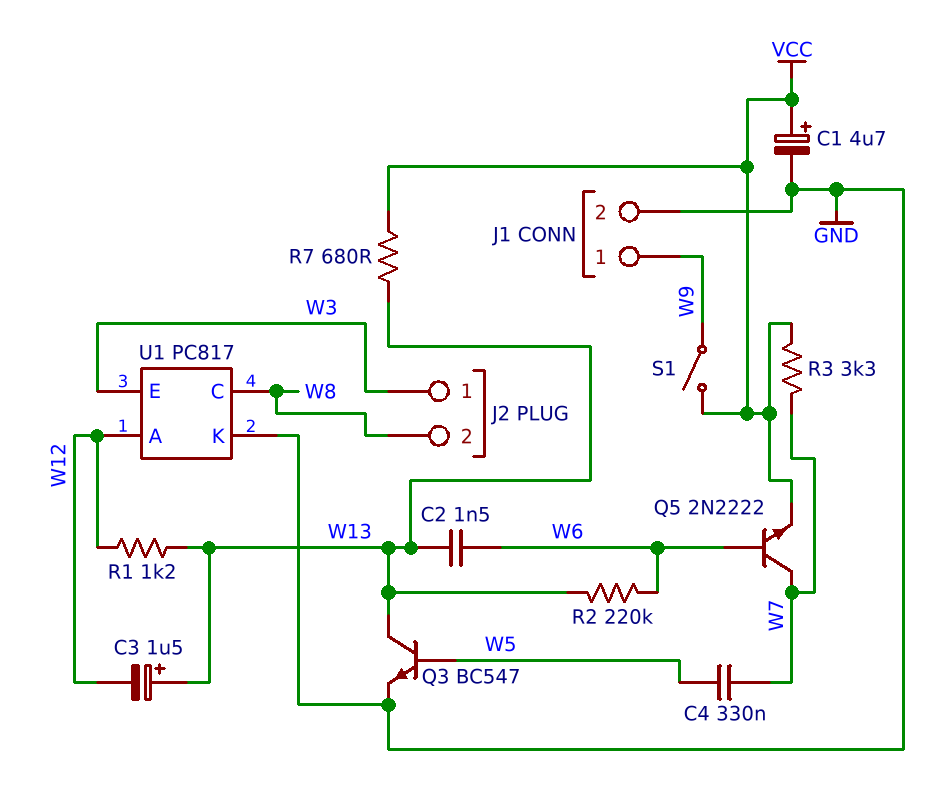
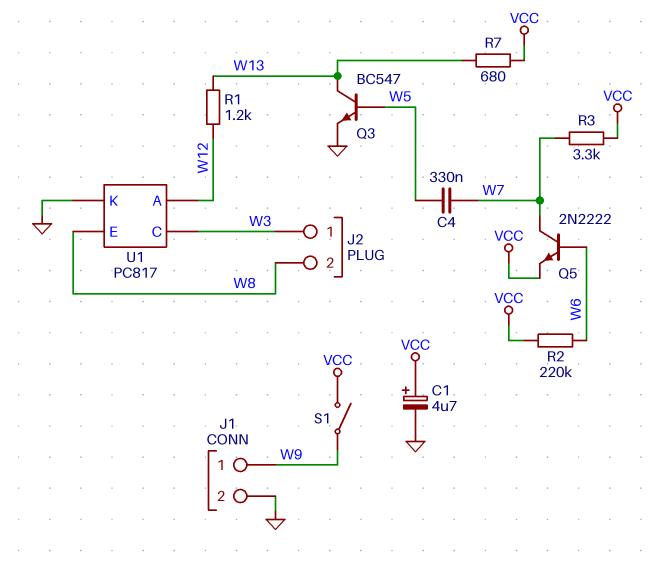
C2: 1.5nF (W6, W13) -> none
C3: 1.5uF (plus W13, minus W12) -> none
R2: 220k (W6, W13) -> 220k (VCC, W6)
U1 pin C: W8 -> W3
U1 pin E: W3 -> W8

